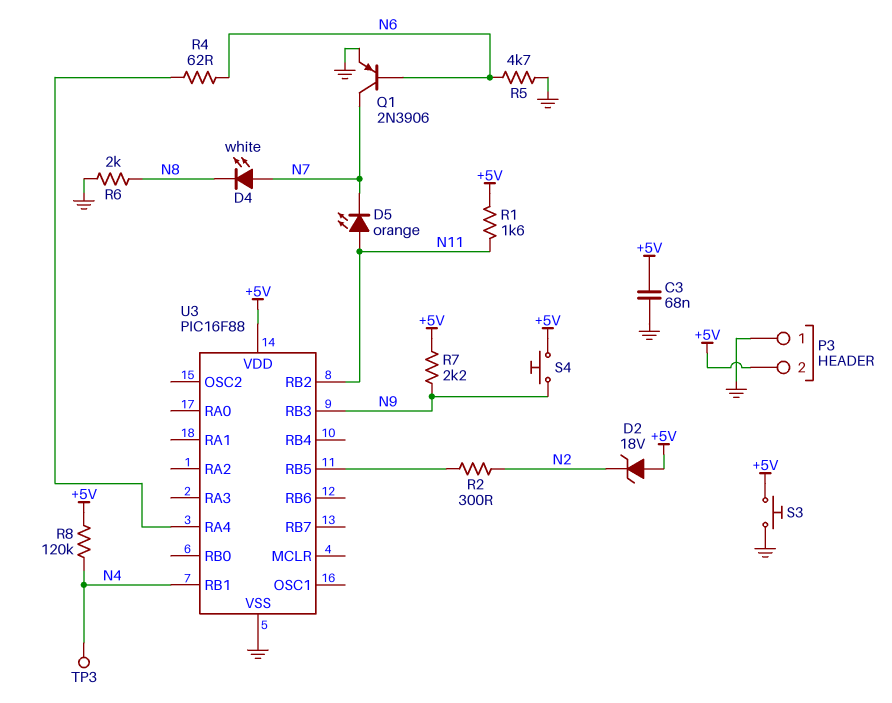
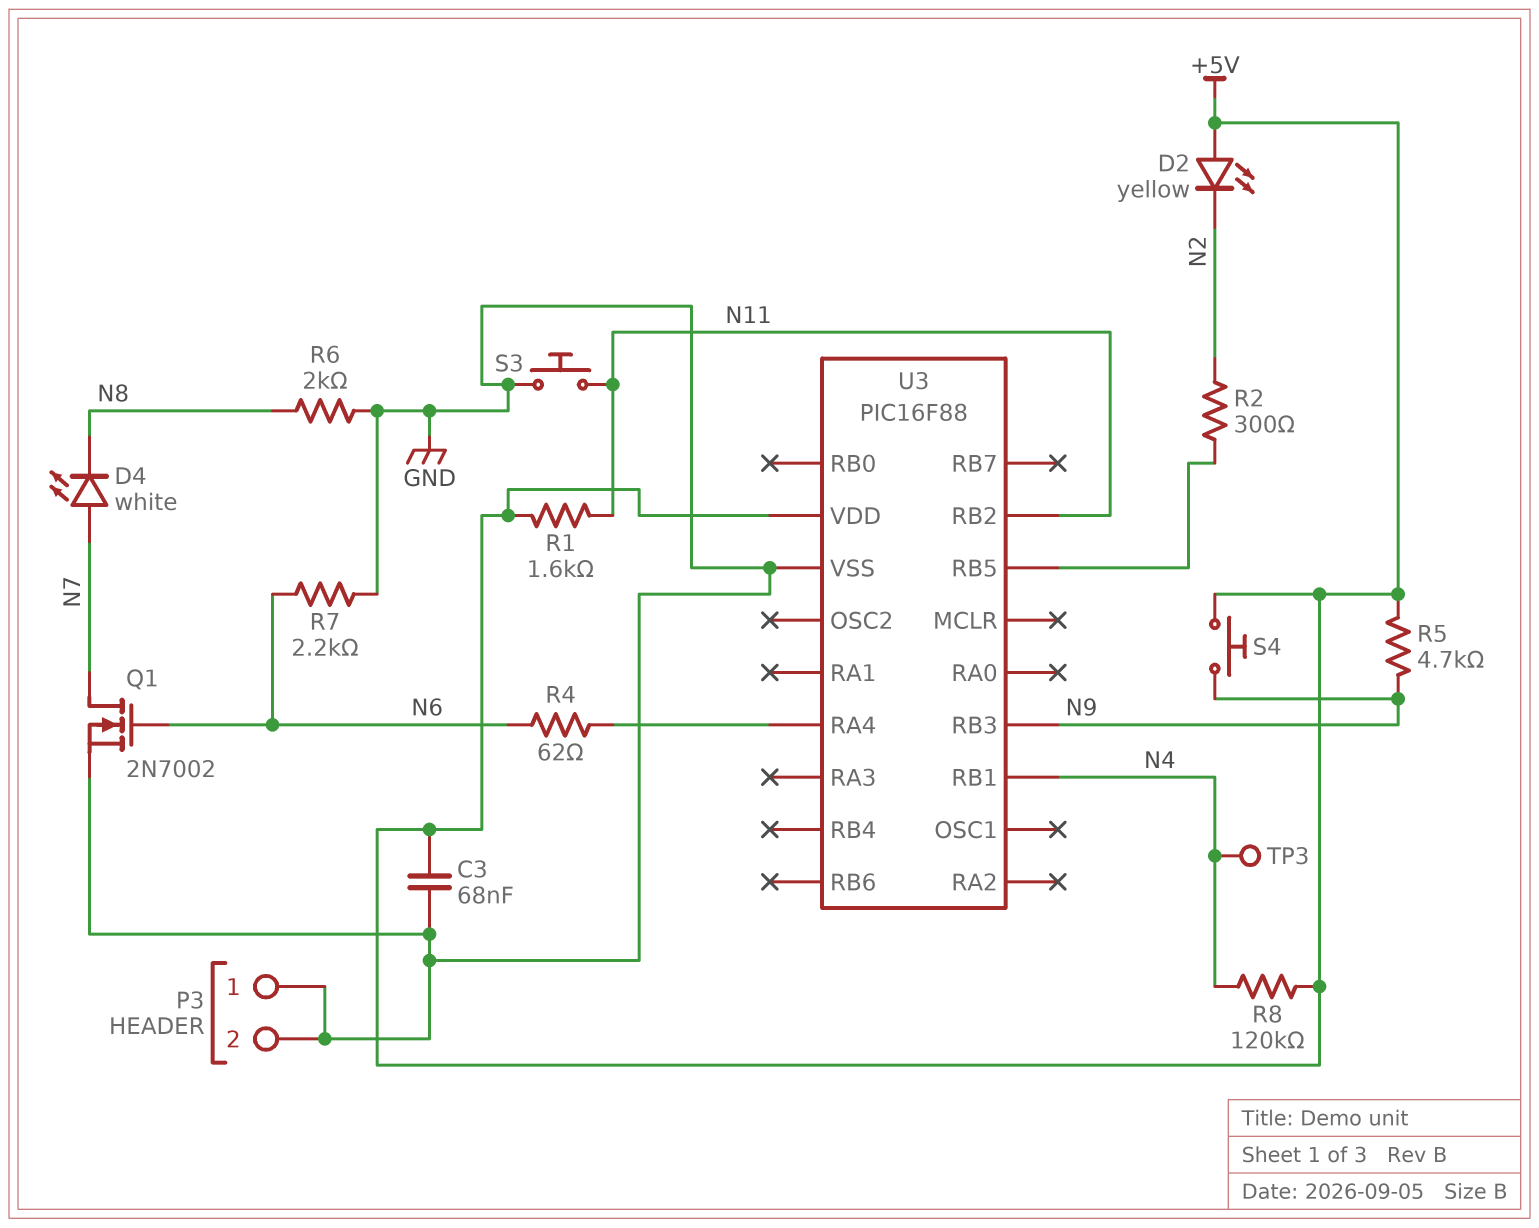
D2: zener 18V (A +5V, K N2) -> LED yellow (A +5V, K N2)
D5: LED orange (A N11, K N7) -> none
P3 pin 2: +5V -> GND
Q1: PNP 2N3906 (B N6, C N7, E GND) -> NMOS 2N7002 (G N6, D N7, S GND)
R5: 4.7k (GND, N6) -> 4.7k (+5V, N9)
R7: 2.2k (+5V, N9) -> 2.2k (GND, N6)
S3: button (+5V, GND) -> button (GND, N11)

